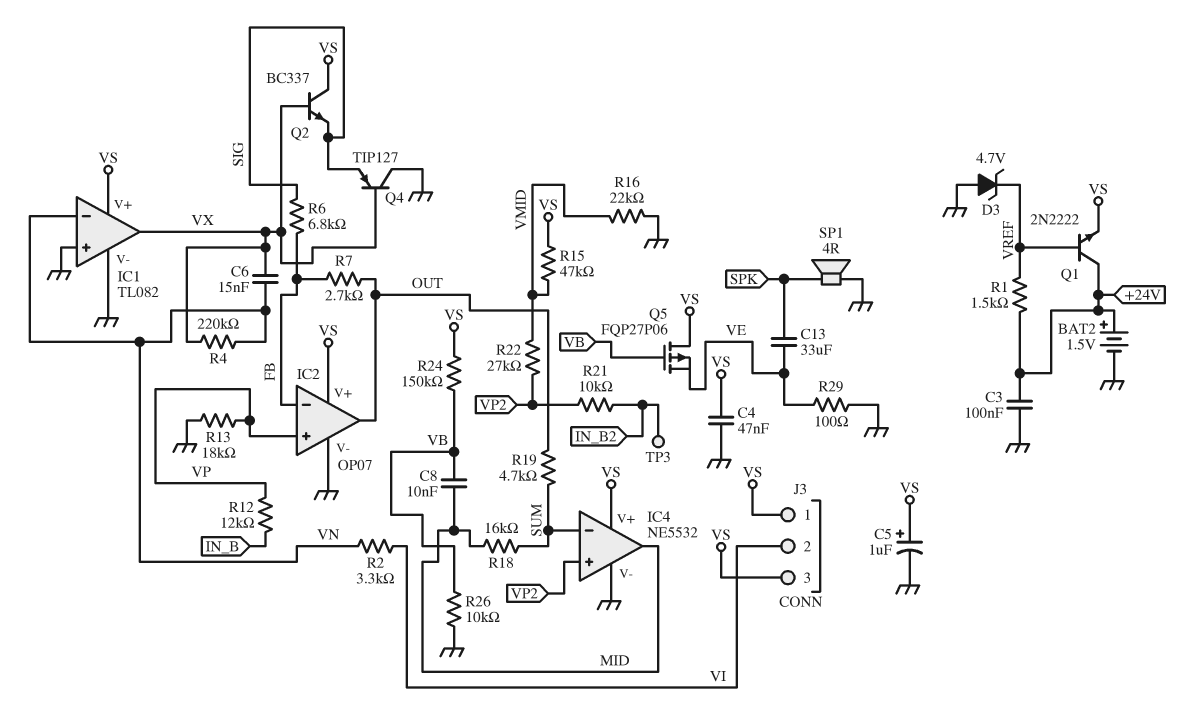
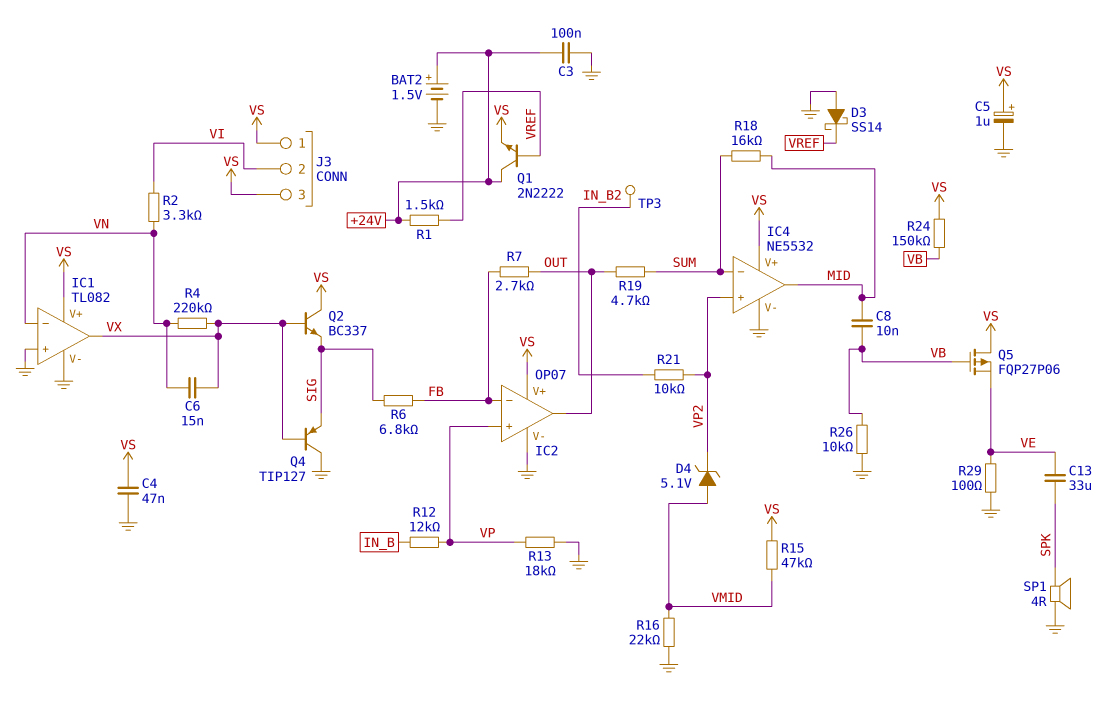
D3: zener 4.7V (A GND, K VREF) -> schottky SS14 (A GND, K VREF)
D4: none -> zener 5.1V (A VMID, K VP2)
R22: 27k (VMID, VP2) -> none

